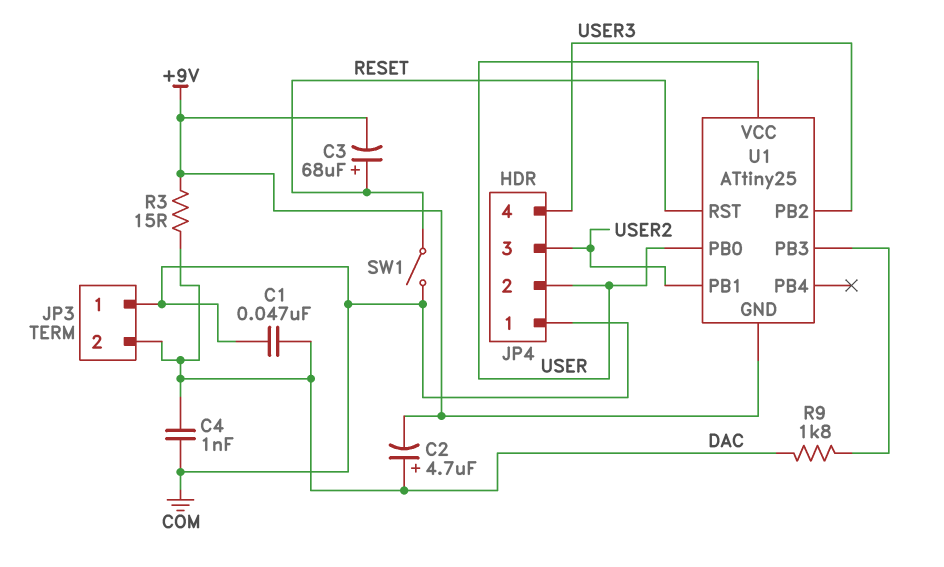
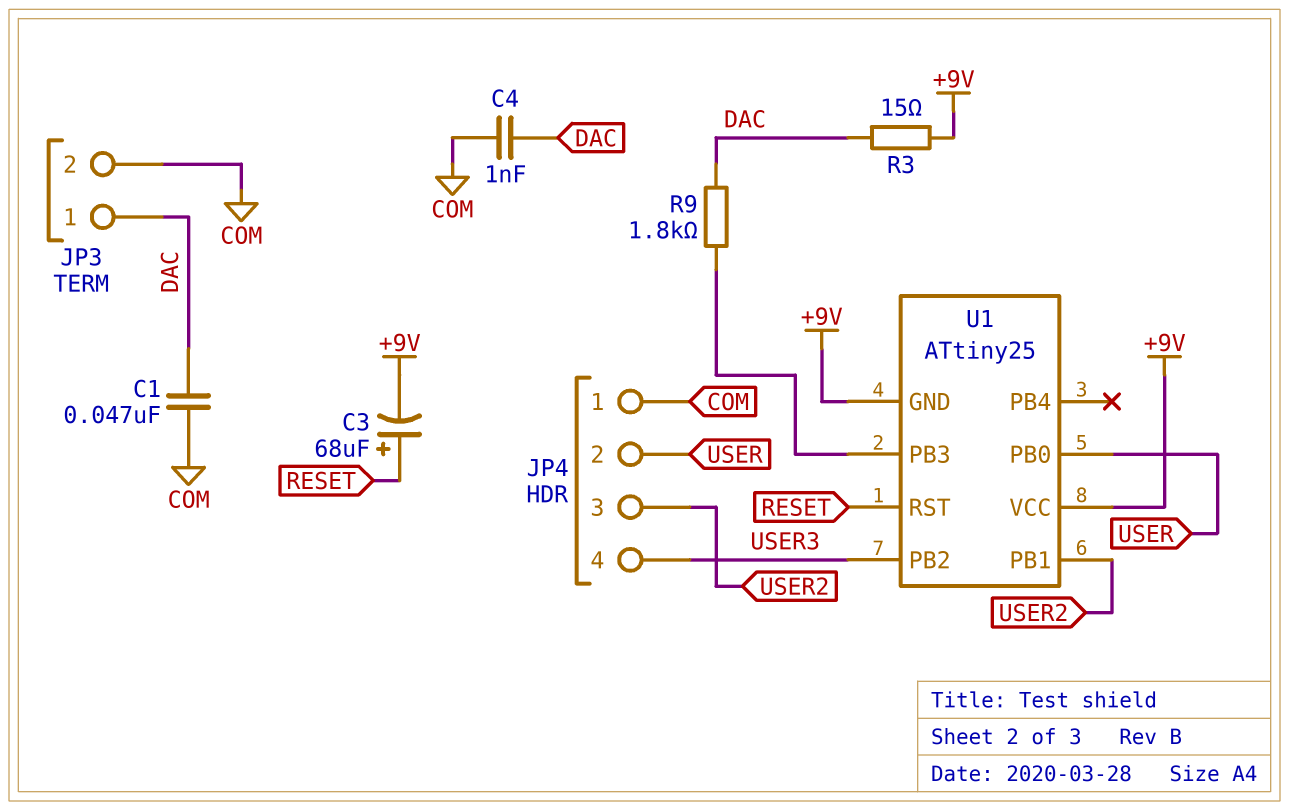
C2: 4.7uF (plus DAC, minus +9V) -> none
JP3 pin 1: COM -> DAC
JP3 pin 2: DAC -> COM
SW1: switch (COM, RESET) -> none
U1 pin VCC: USER -> +9V

